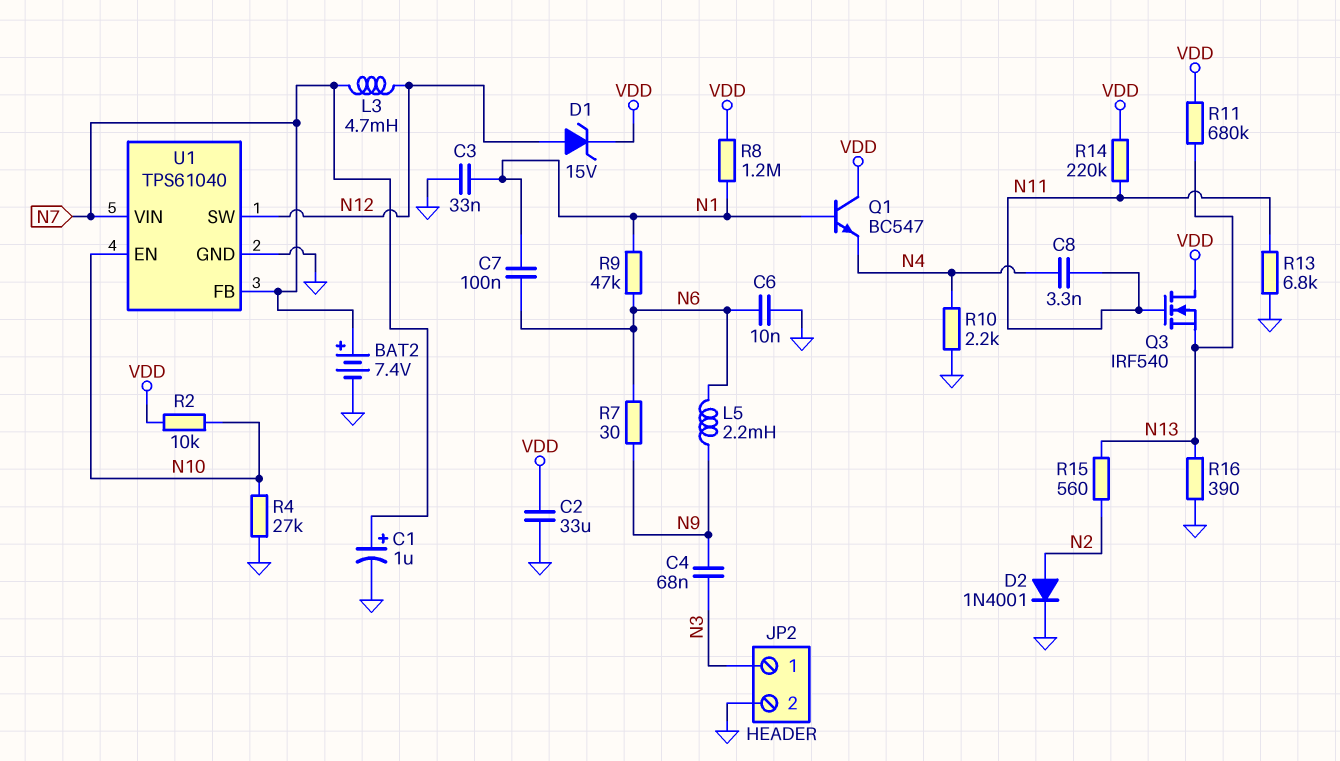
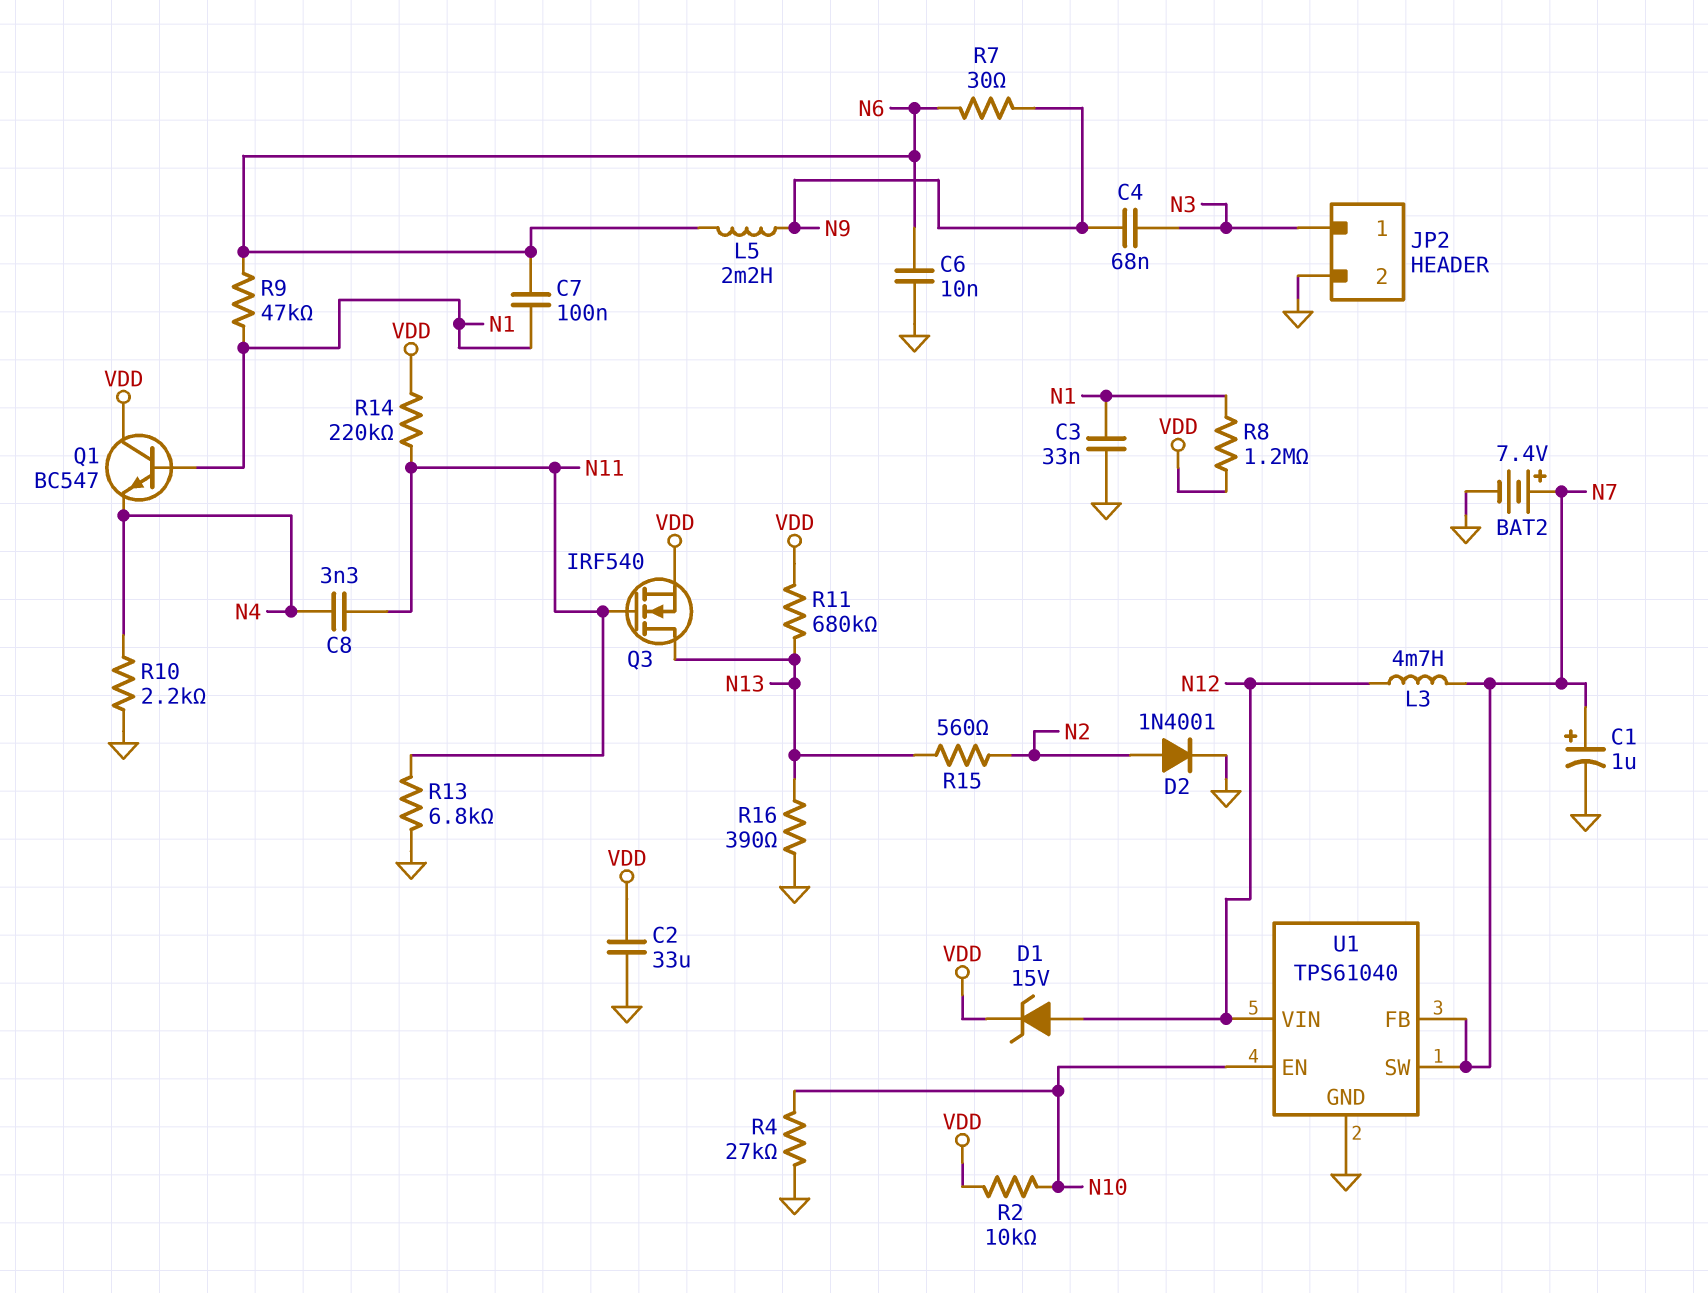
Q3: NMOS IRF540 (G N11, D VDD, S N13) -> NMOS IRF540 (G N11, D N13, S VDD)
U1 pin SW: N12 -> N7
U1 pin VIN: N7 -> N12

